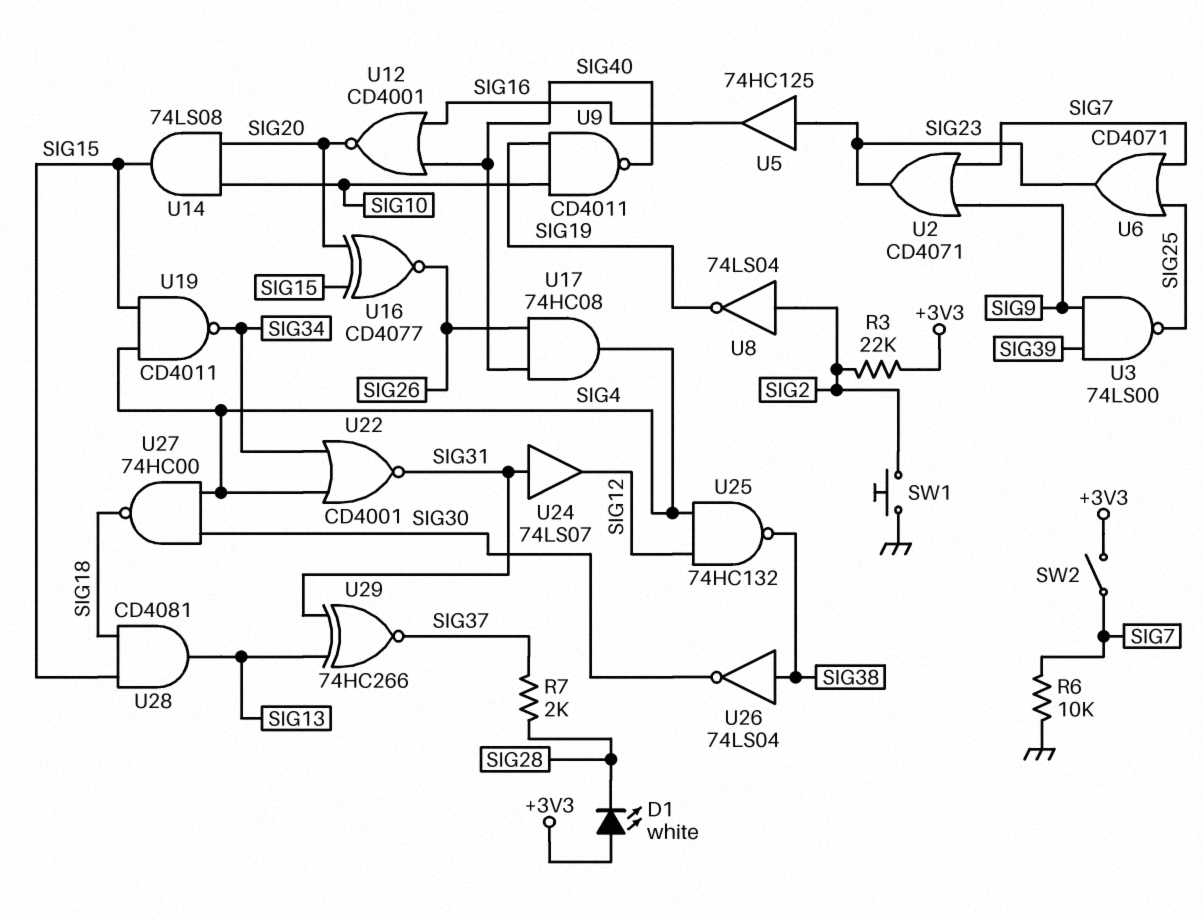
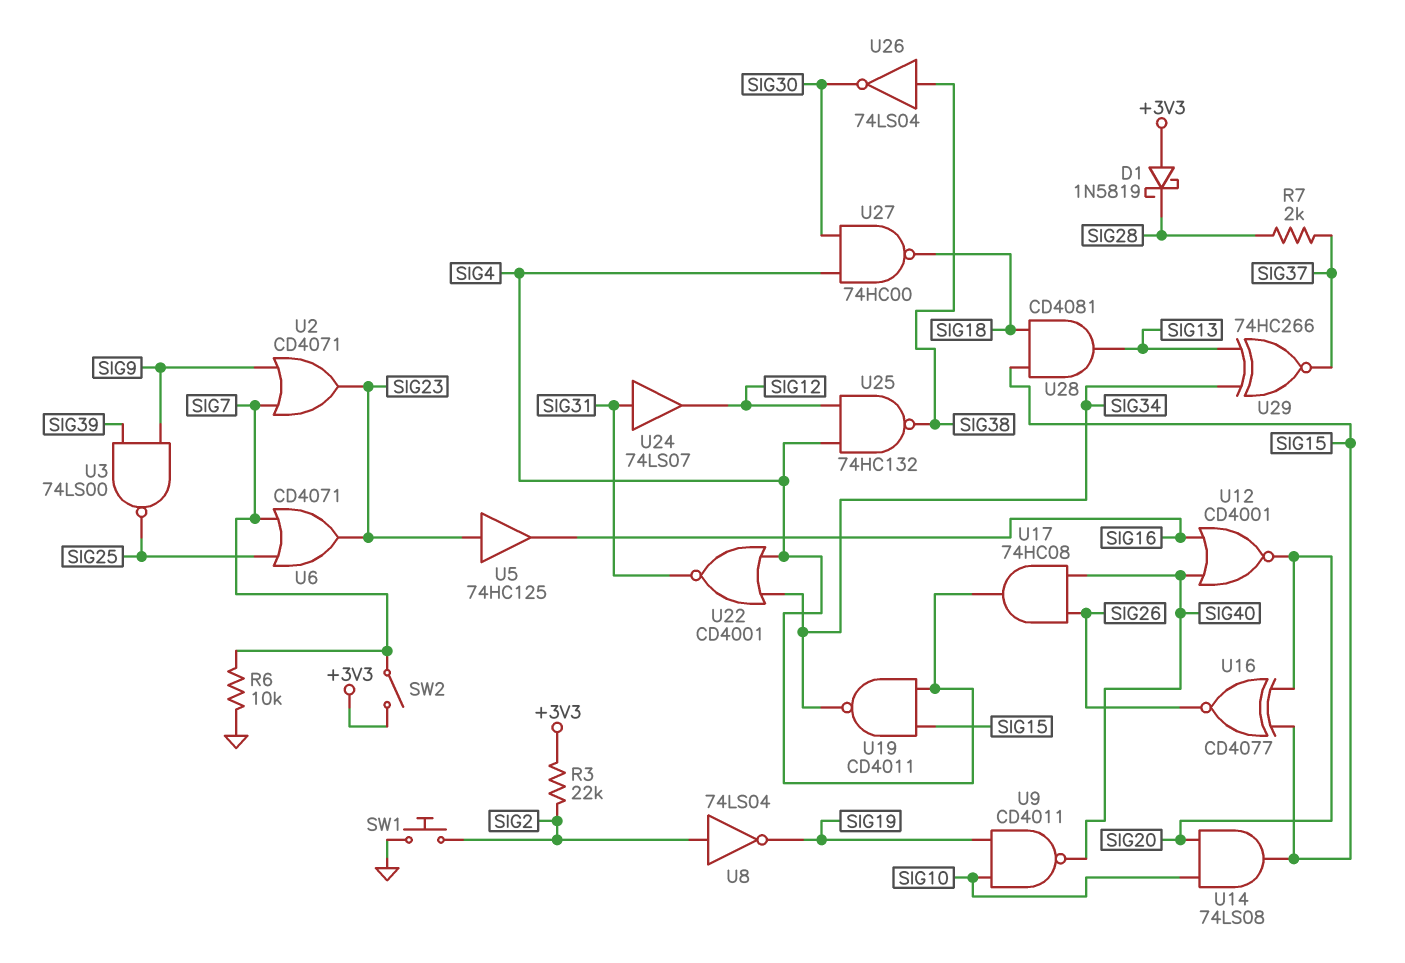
D1: LED white (A +3V3, K SIG28) -> schottky 1N5819 (A +3V3, K SIG28)
U29: XNOR 74HC266 (in SIG13, in SIG31, out SIG37) -> XNOR 74HC266 (in SIG13, in SIG34, out SIG37)

